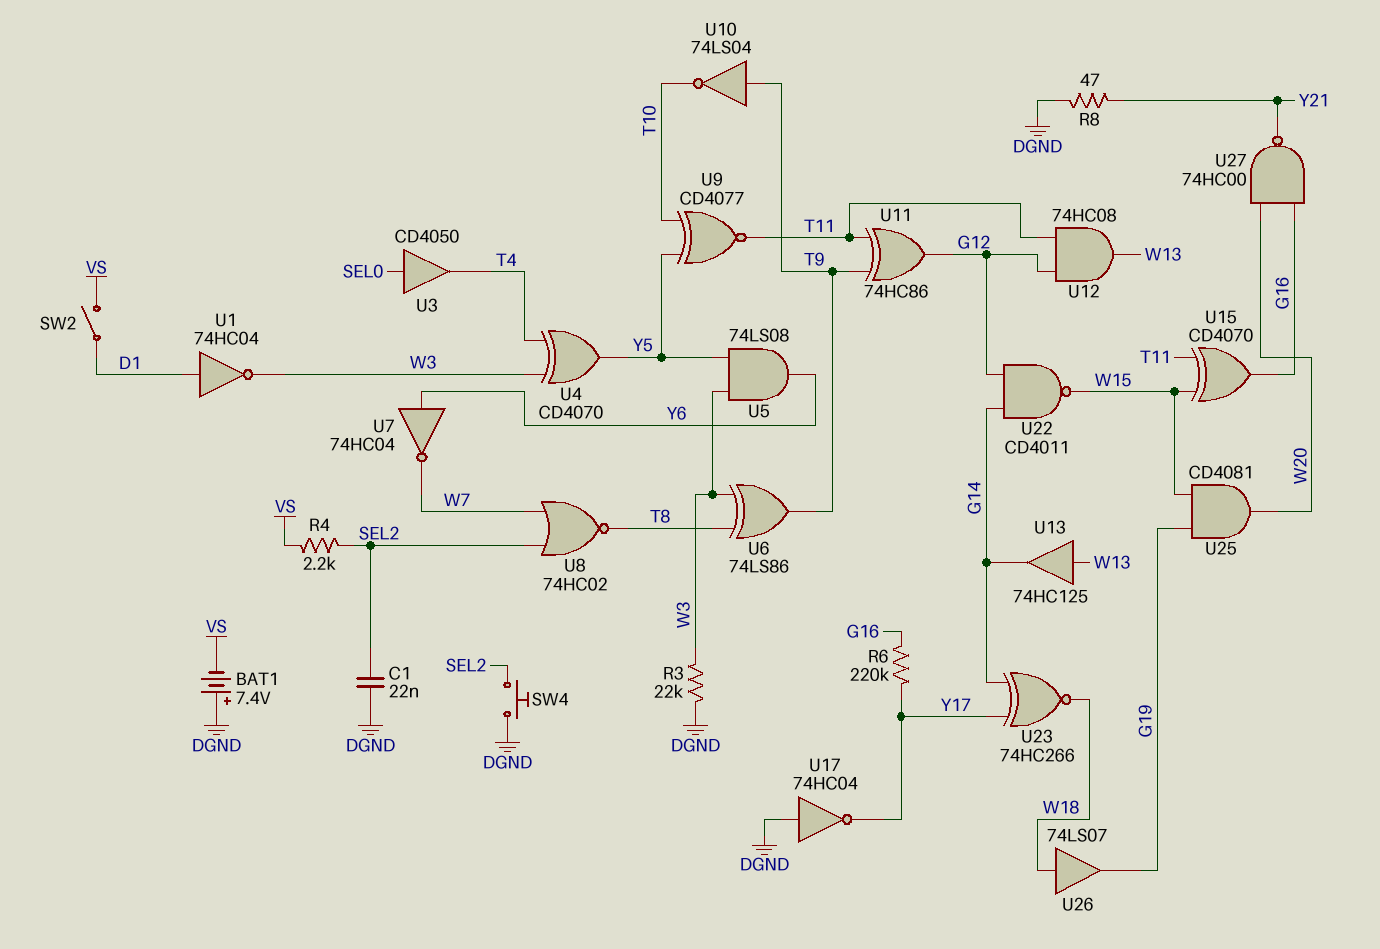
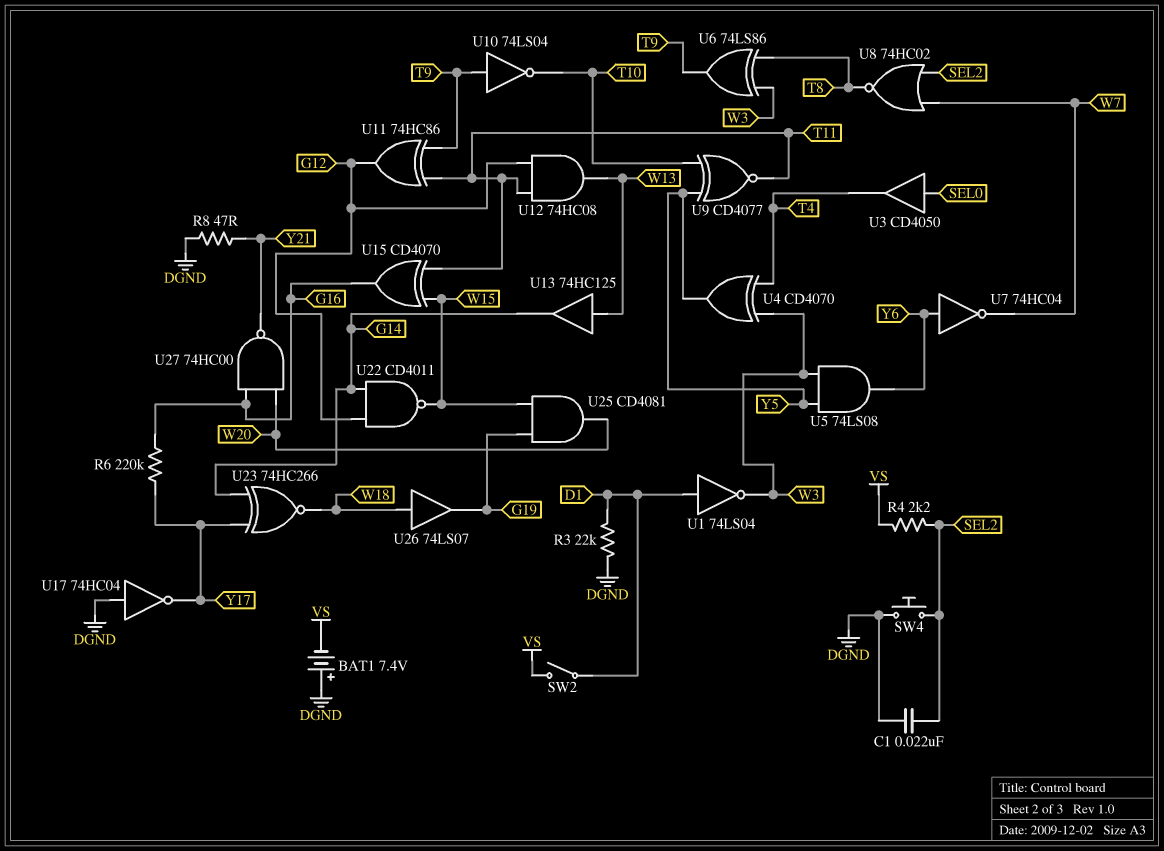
R3: 22k (DGND, W3) -> 22k (D1, DGND)
U1: NOT 74HC04 (in D1, out W3) -> NOT 74LS04 (in D1, out W3)

